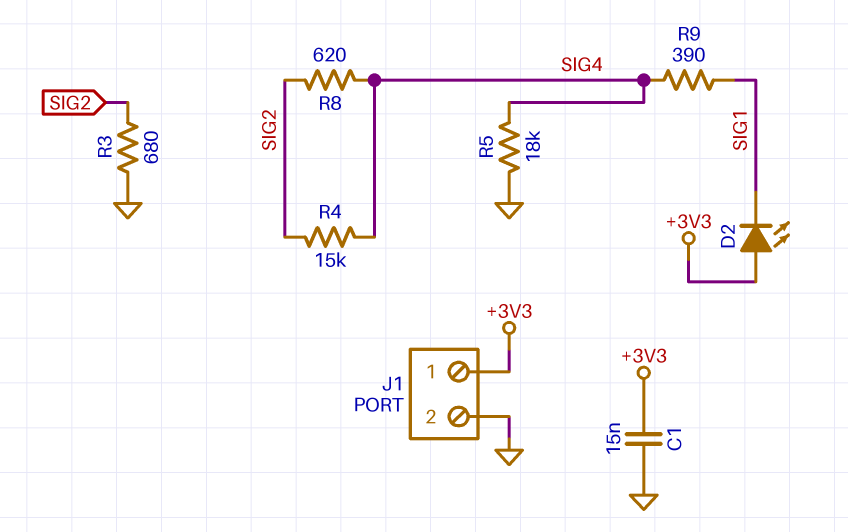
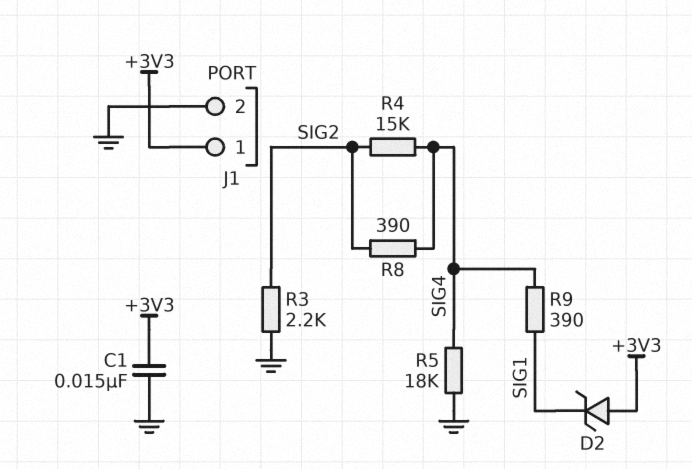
D2: LED (A +3V3, K SIG1) -> zener (A +3V3, K SIG1)
R3: 680 (GND, SIG2) -> 2.2k (GND, SIG2)
R8: 620 (SIG2, SIG4) -> 390 (SIG2, SIG4)

